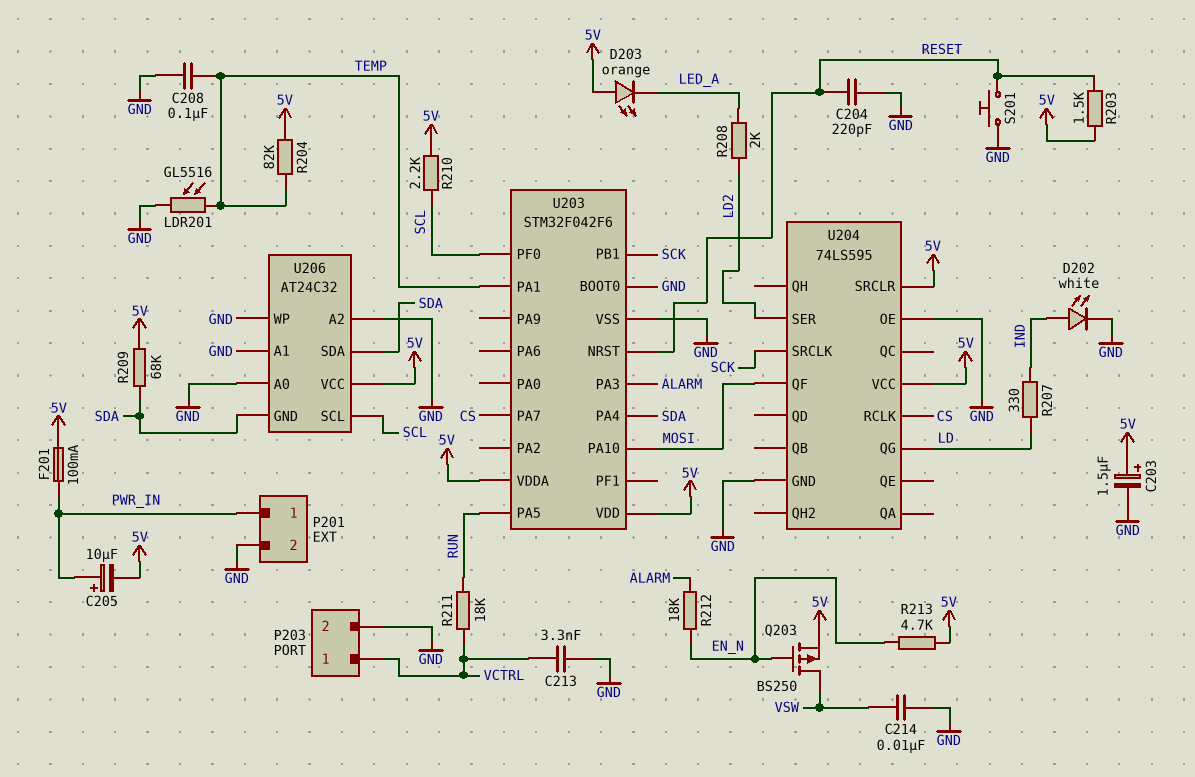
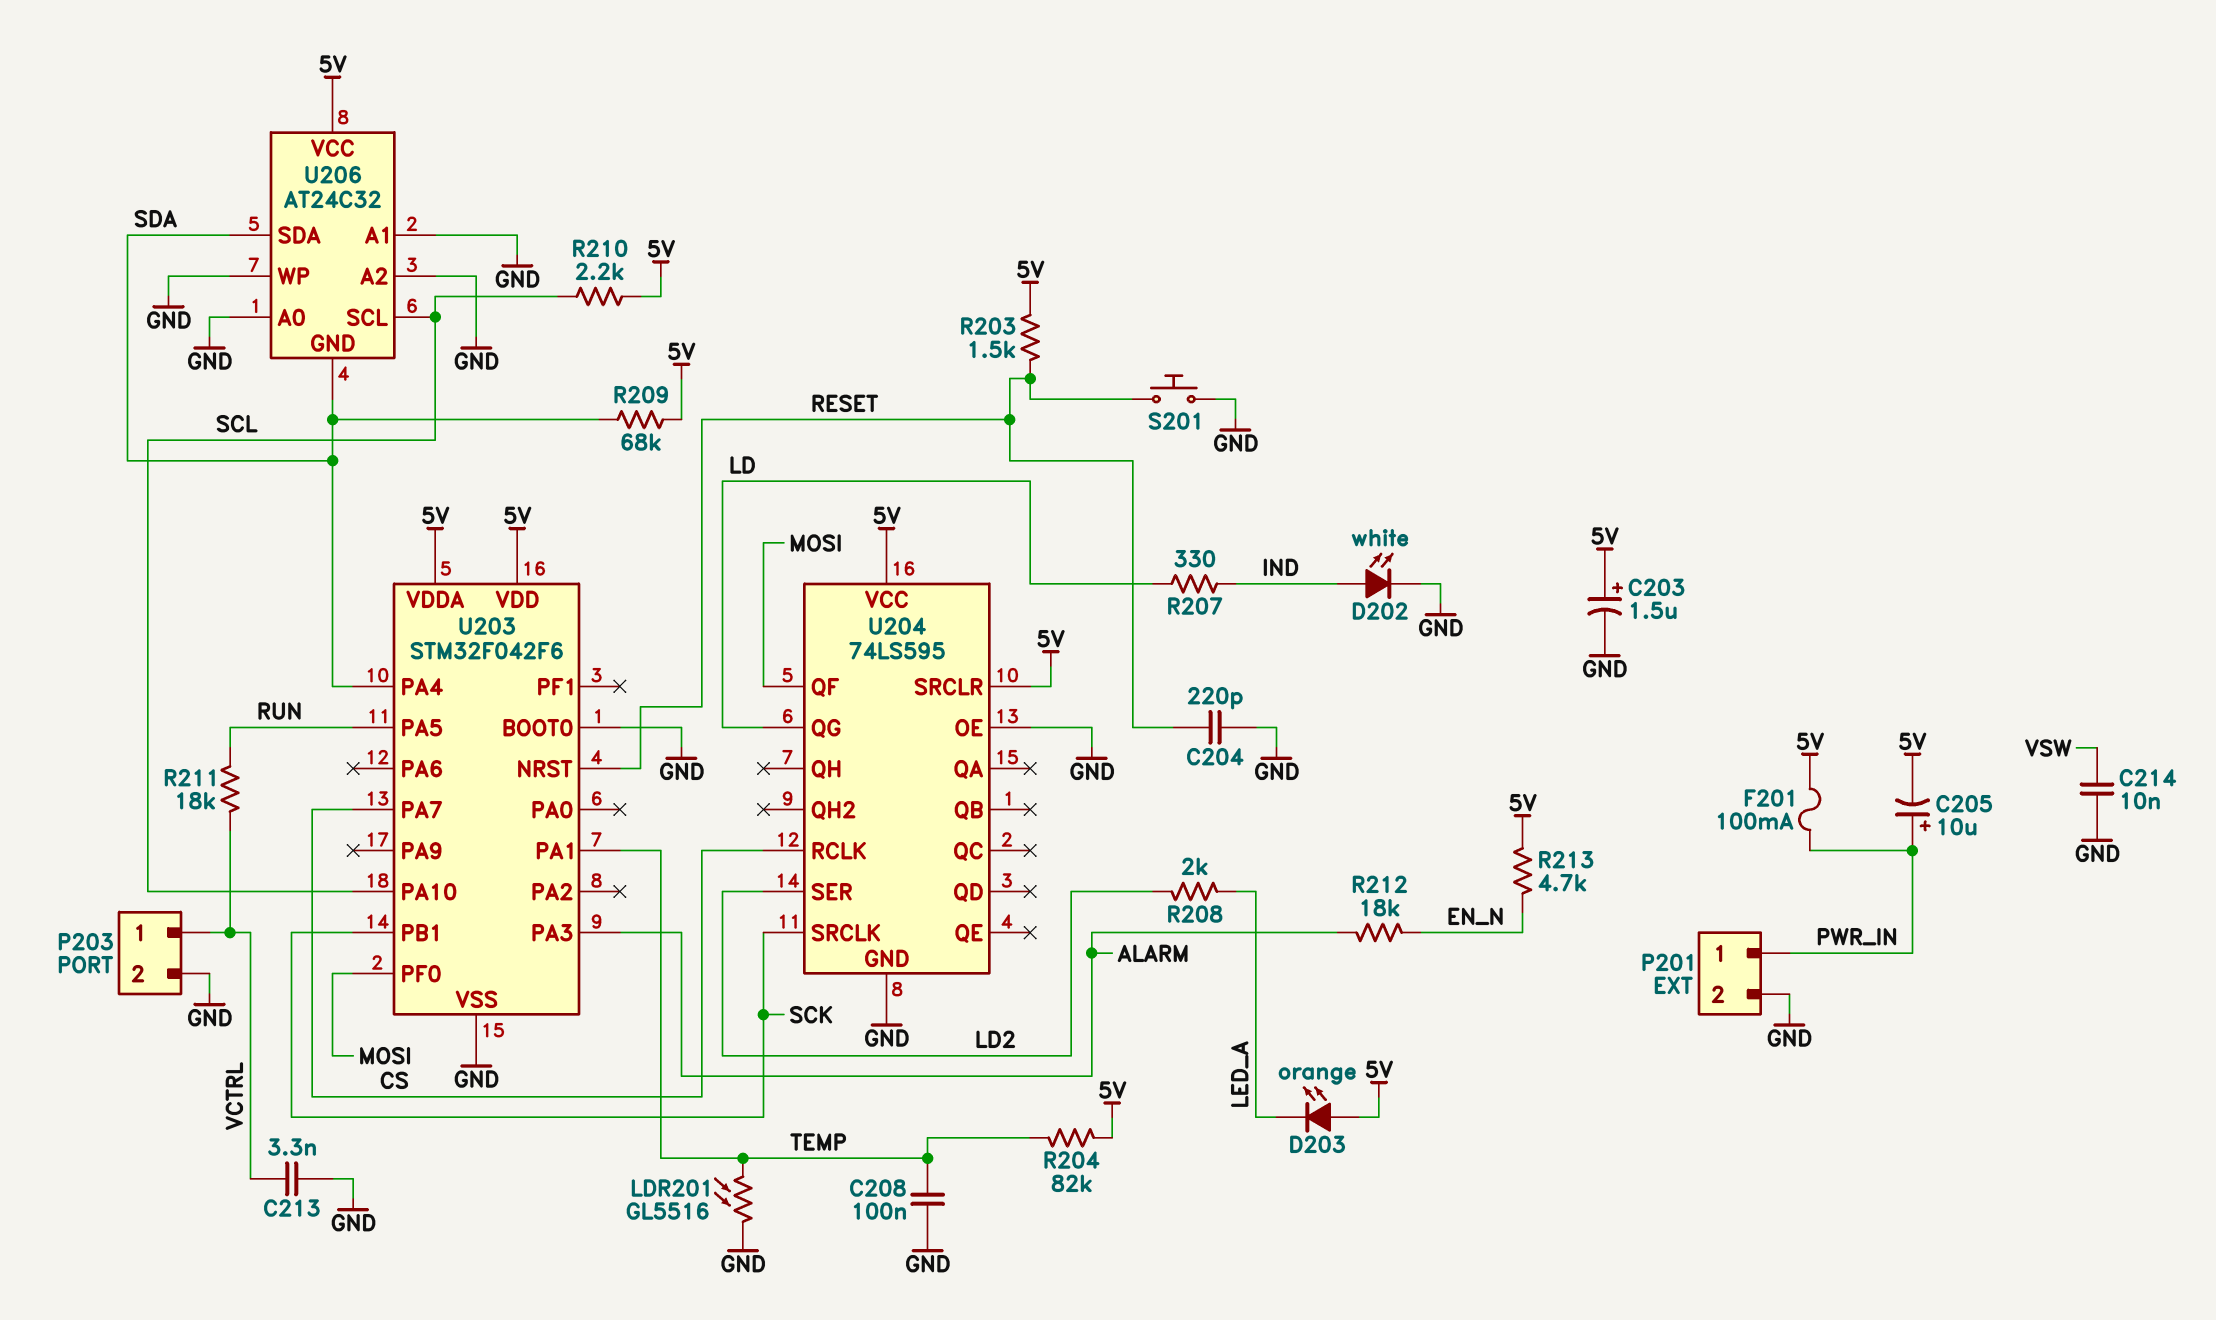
Q203: PMOS BS250 (G EN_N, D VSW, S 5V) -> none
U203 pin PA10: MOSI -> SCL
U203 pin PF0: SCL -> MOSI

